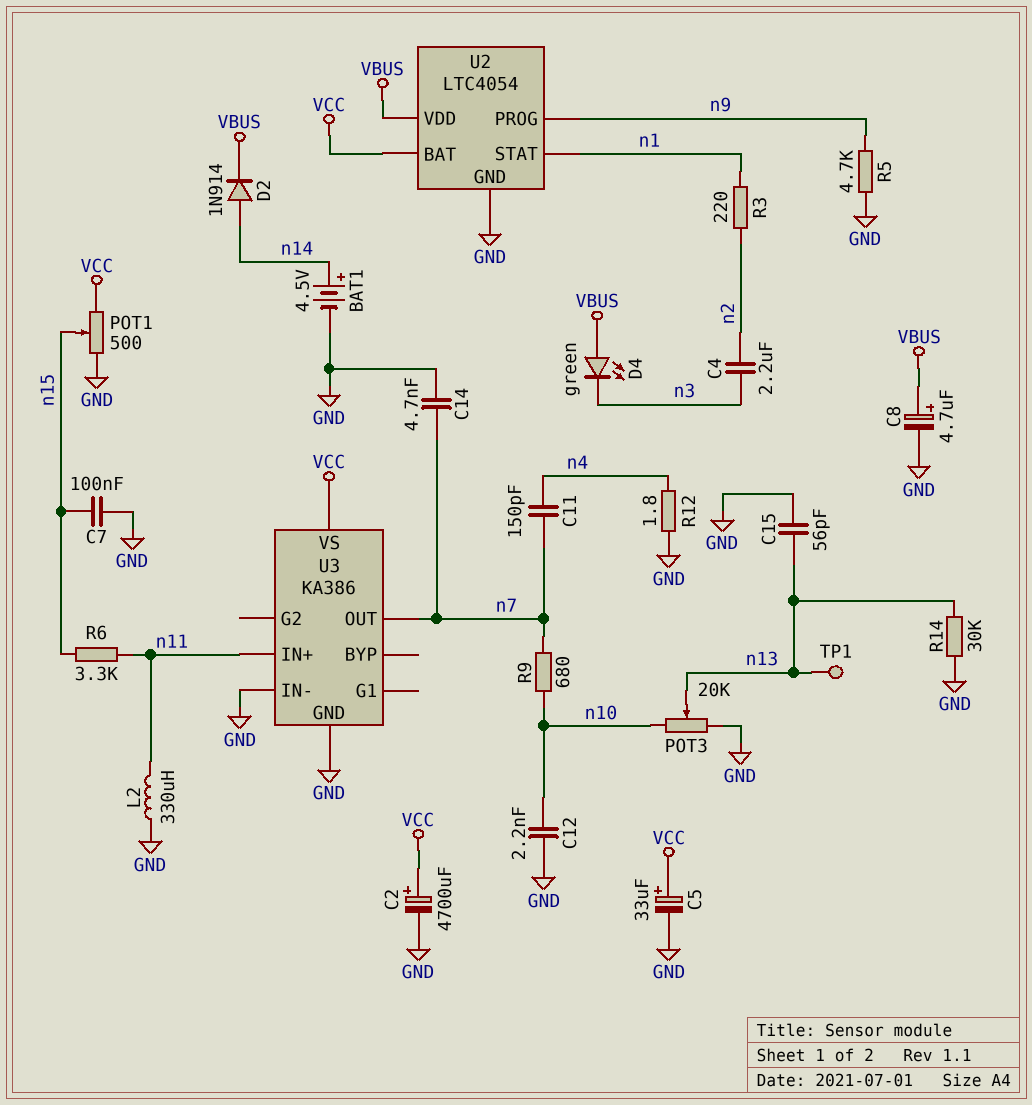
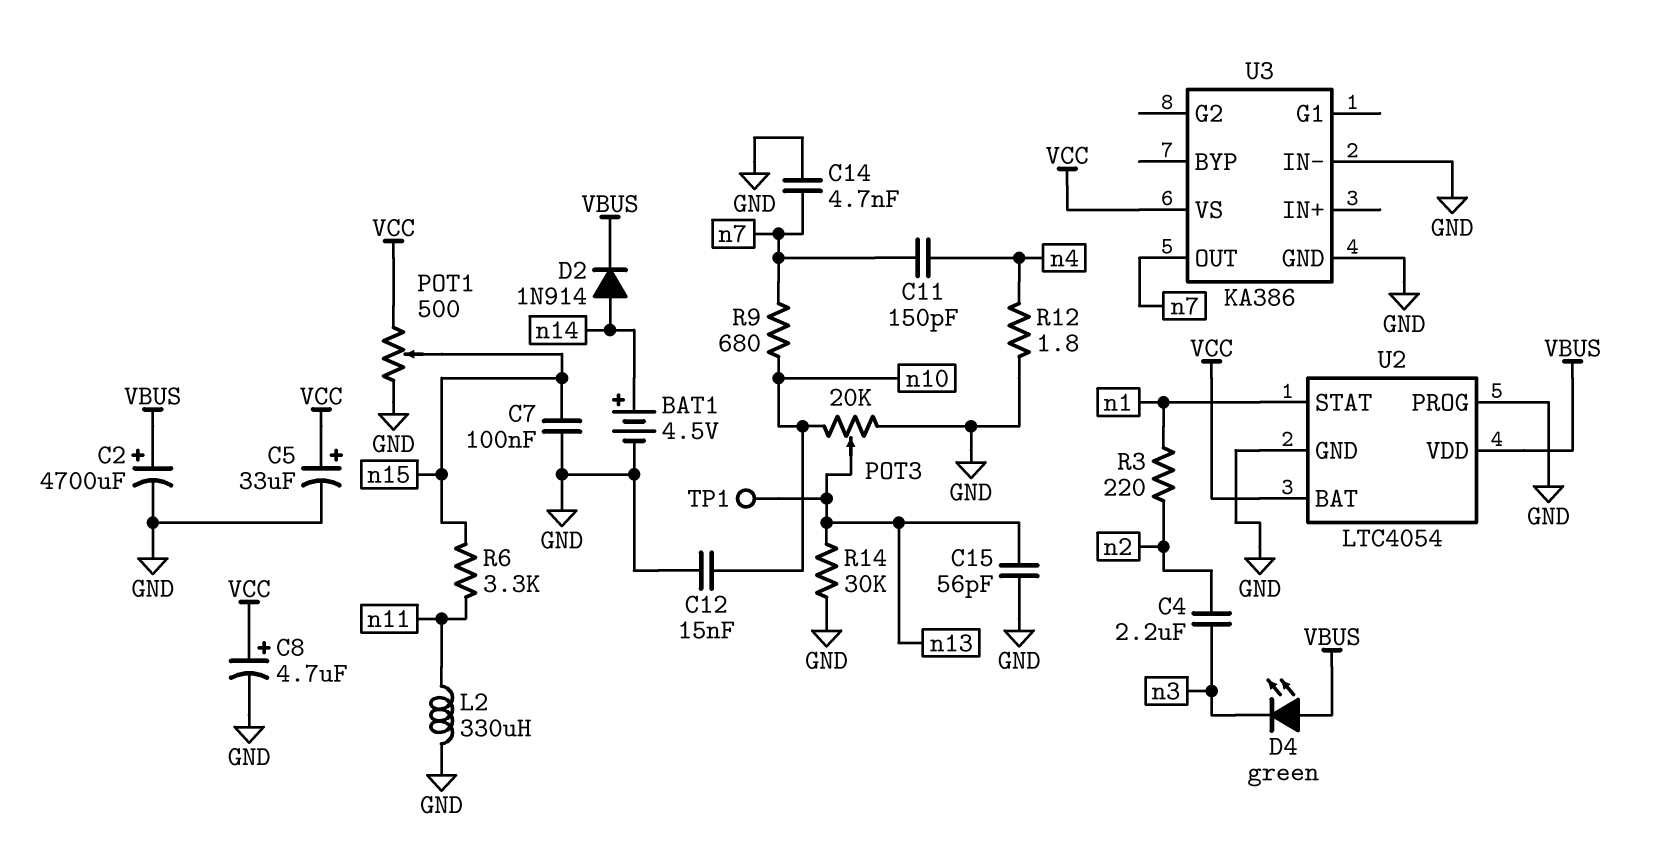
C2: 4700uF (plus VCC, minus GND) -> 4700uF (plus VBUS, minus GND)
C8: 4.7uF (plus VBUS, minus GND) -> 4.7uF (plus VCC, minus GND)
C12: 2.2nF (GND, n10) -> 15nF (GND, n10)
R5: 4.7k (GND, n9) -> none
U2 pin PROG: n9 -> GND
U3 pin IN+: n11 -> none

